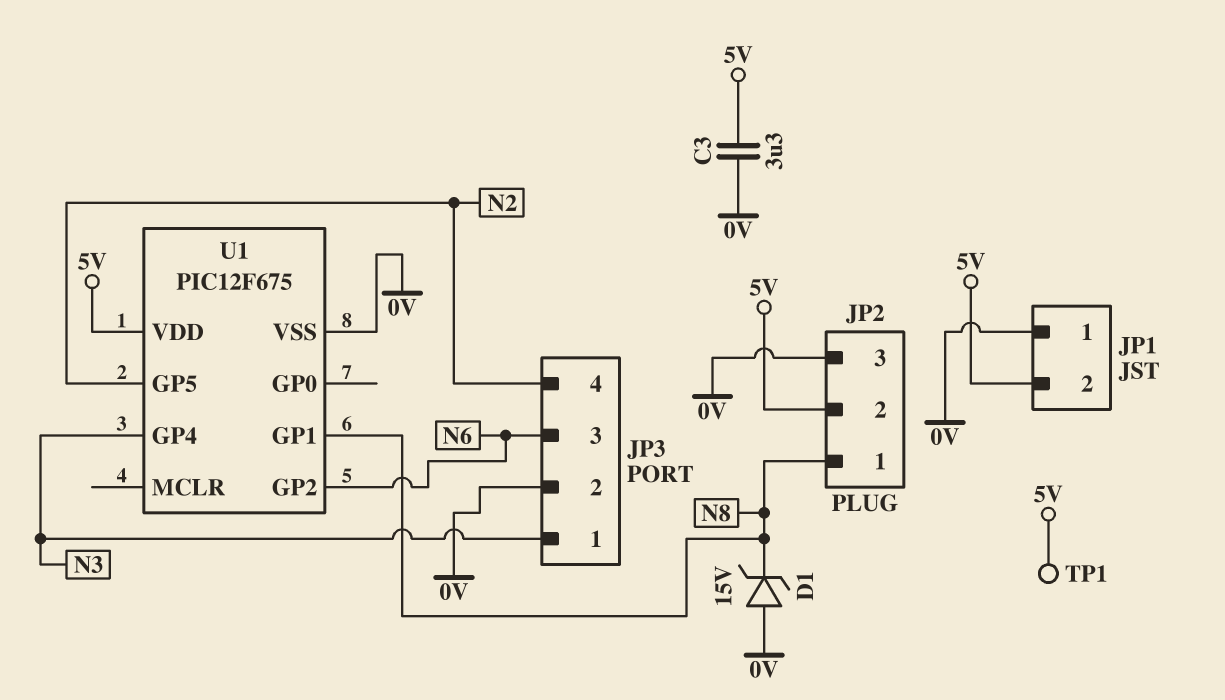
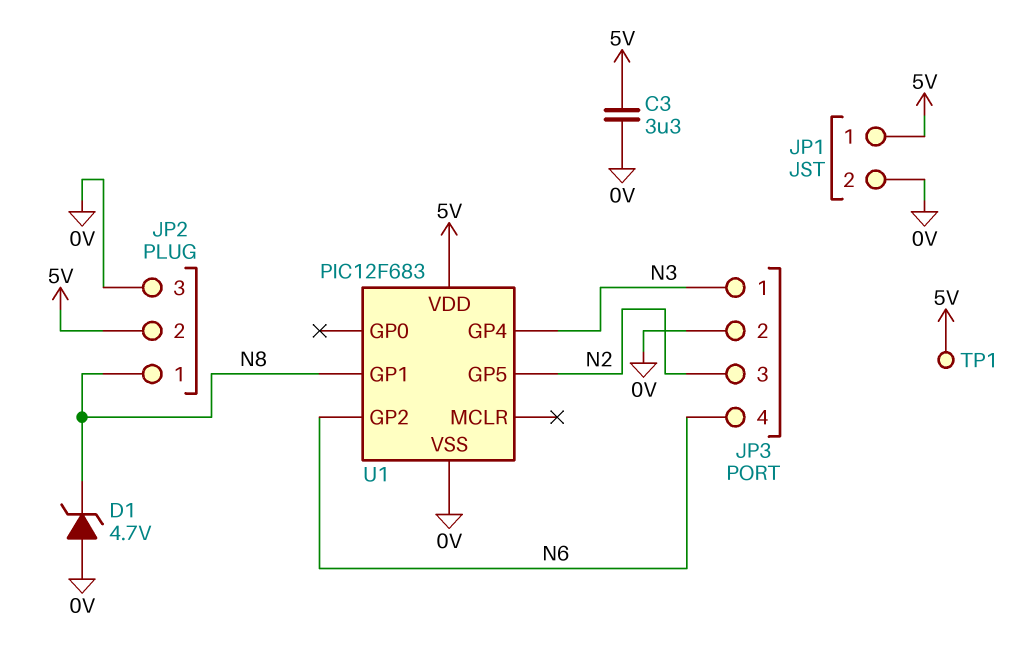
D1: zener 15V (A 0V, K N8) -> zener 4.7V (A 0V, K N8)
JP1 pin 1: 0V -> 5V
JP1 pin 2: 5V -> 0V
JP3 pin 3: N6 -> N2
JP3 pin 4: N2 -> N6
U1: PIC12F675 -> PIC12F683

